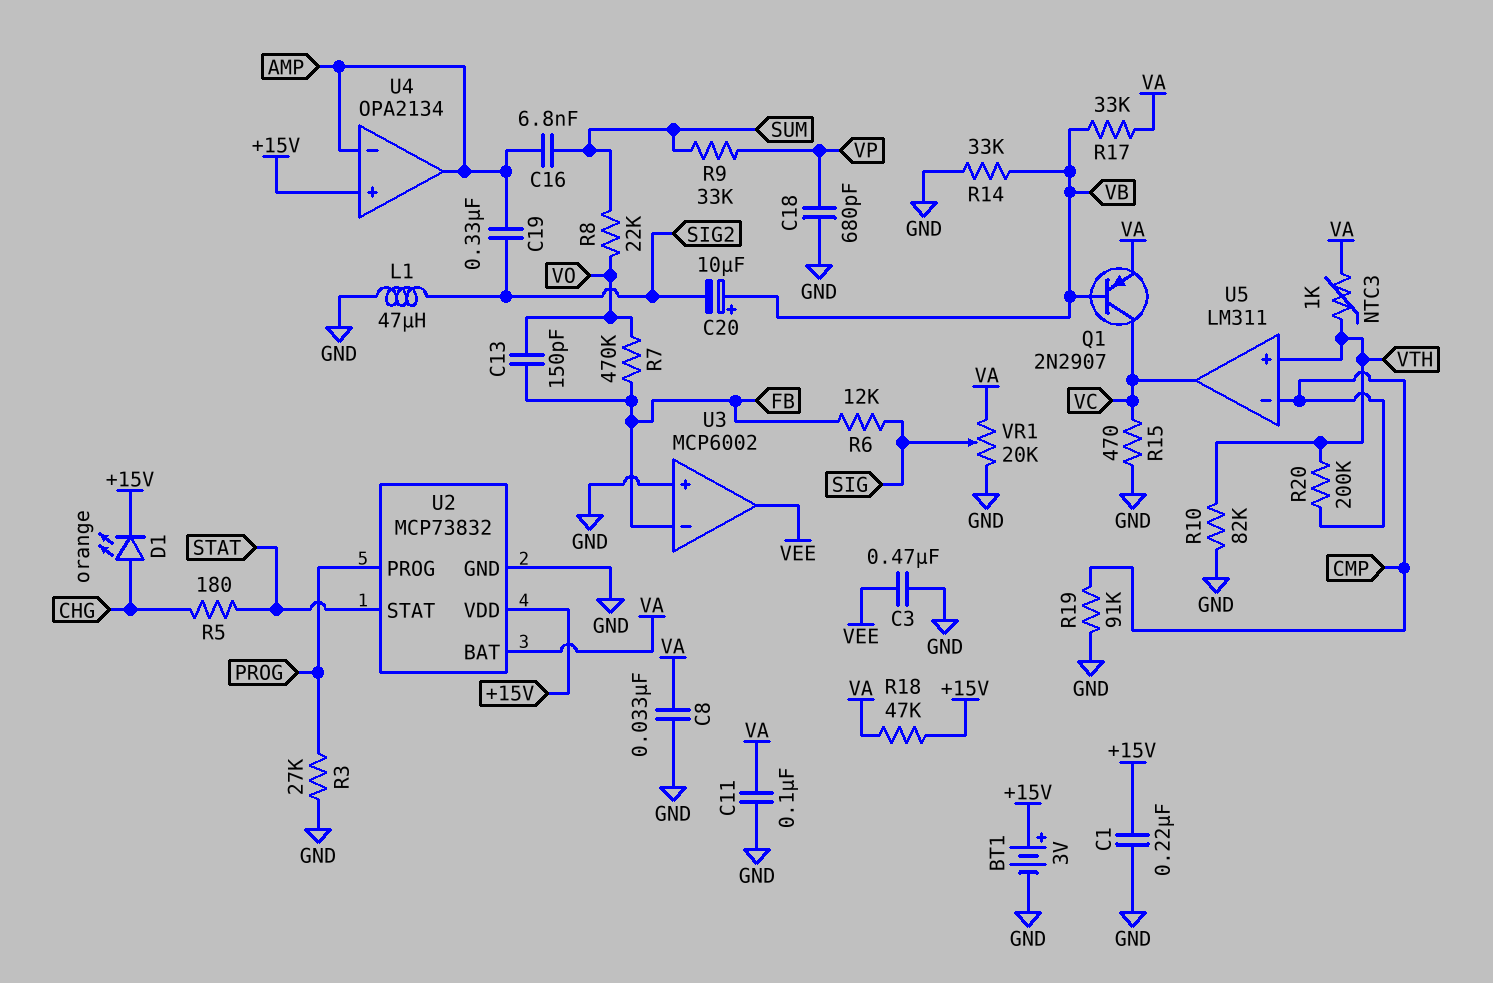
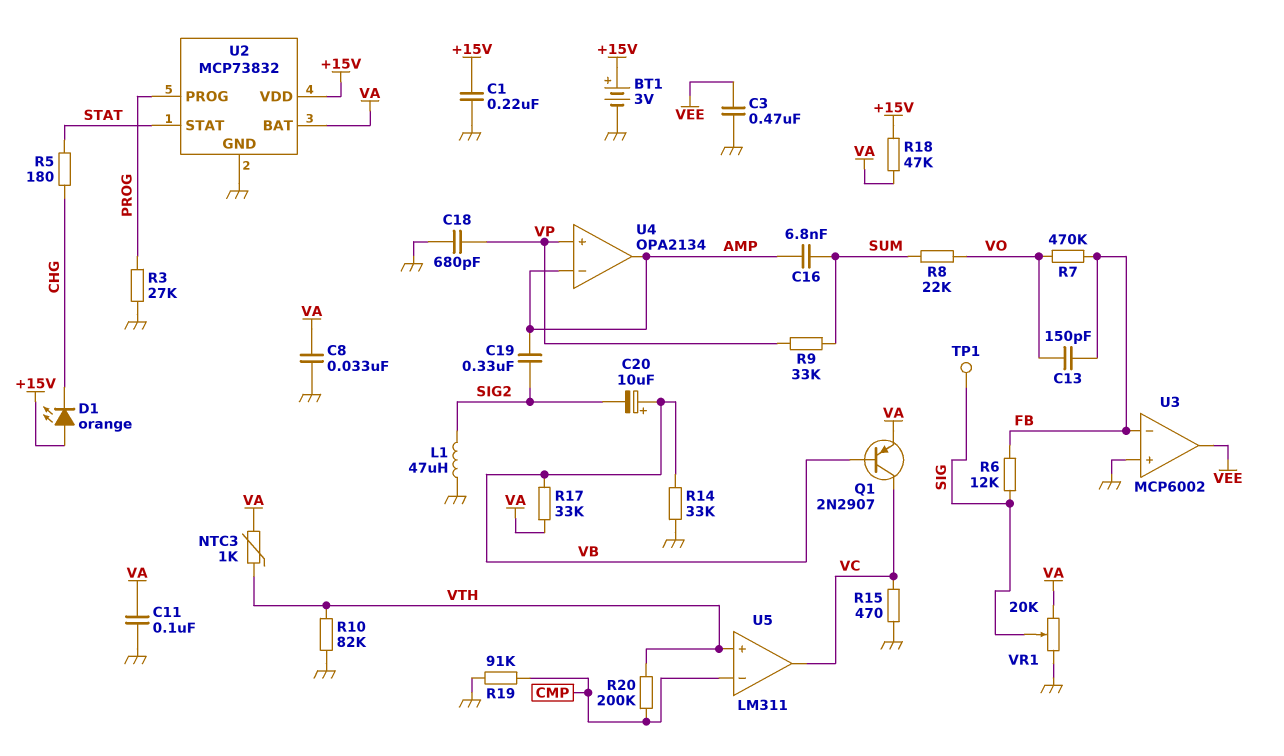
D1: LED orange (A CHG, K +15V) -> LED orange (A +15V, K CHG)
TP1: none -> test point (SIG)
U4 pin in+: +15V -> VP

